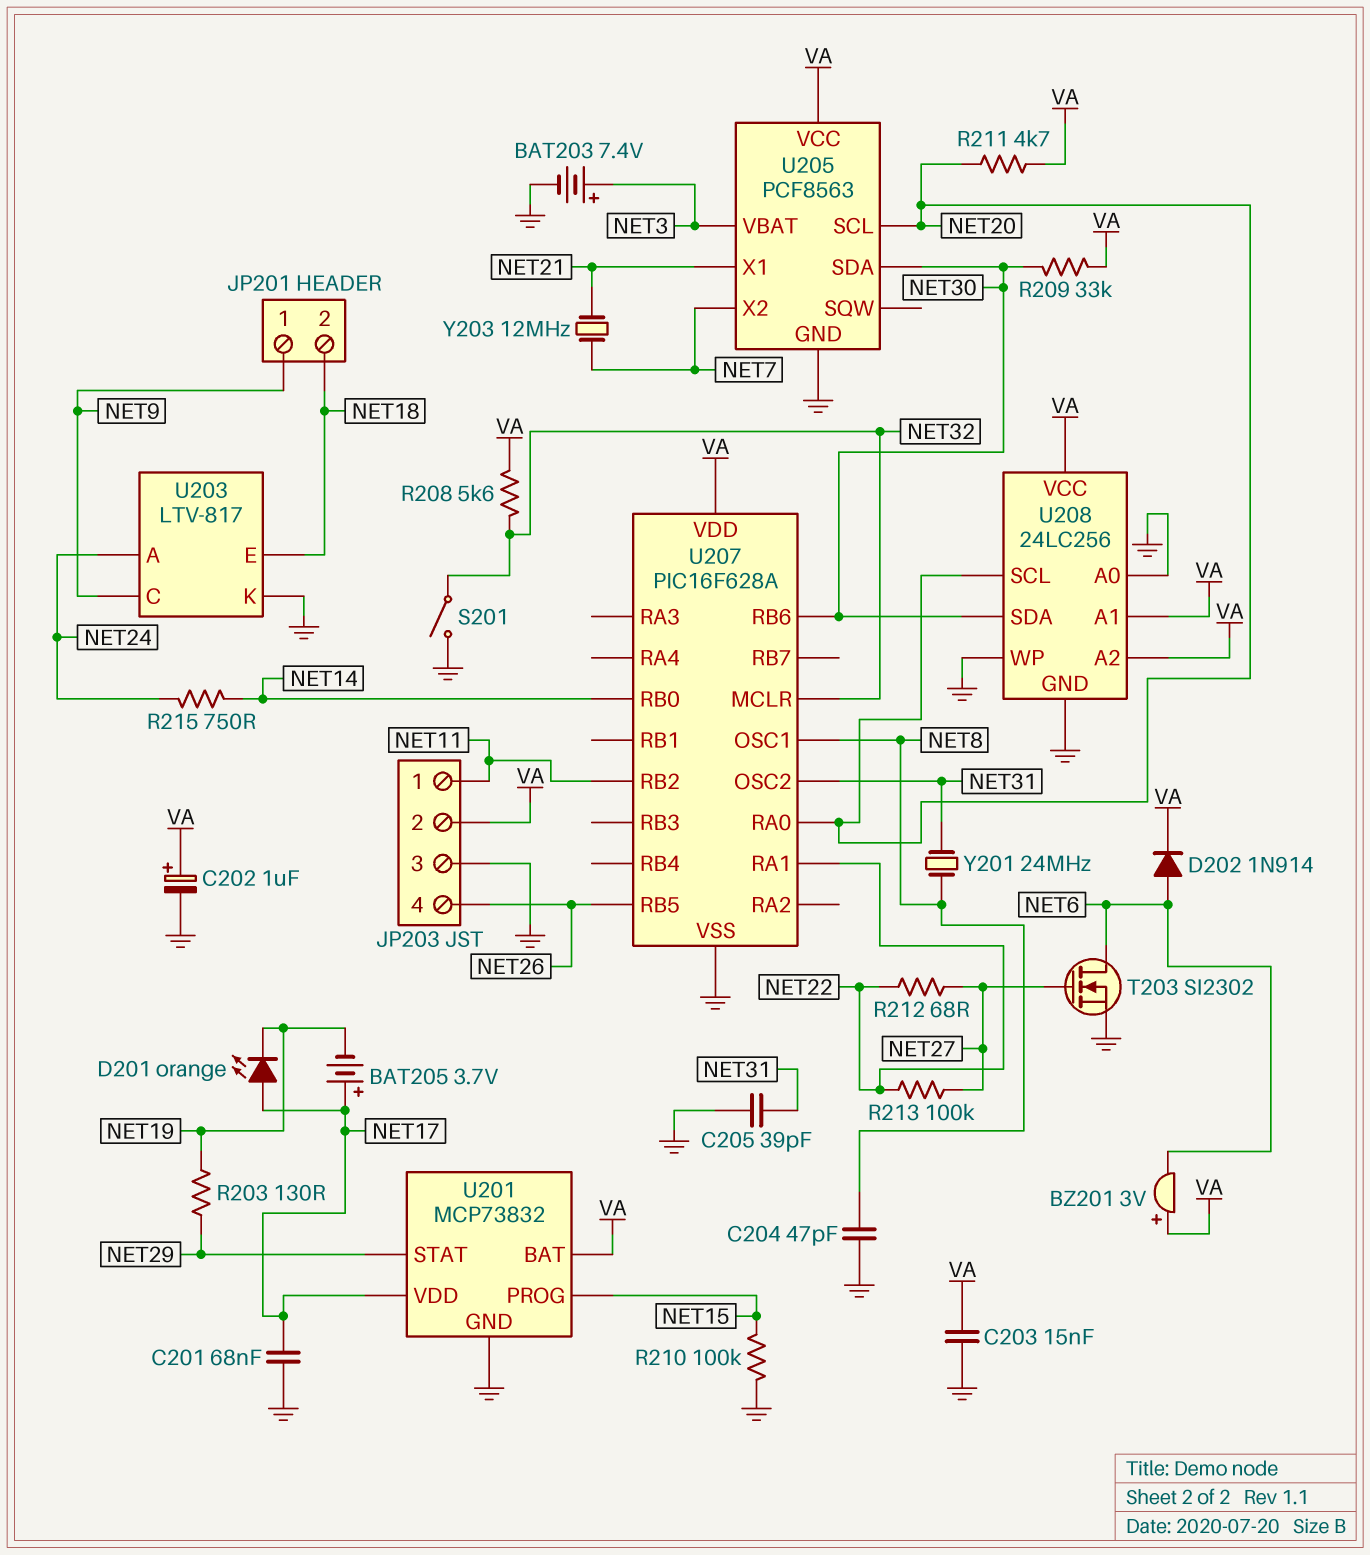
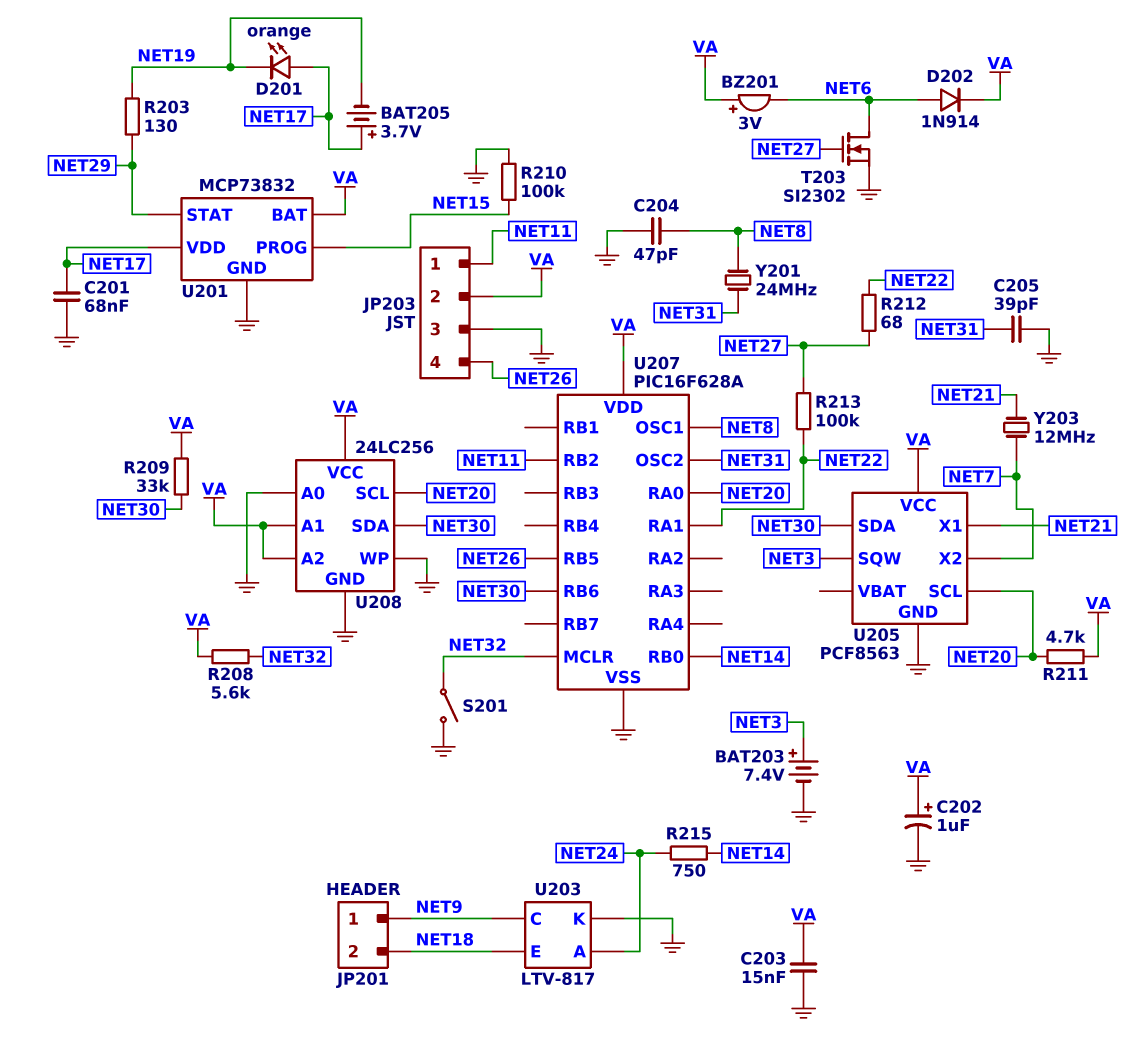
U205 pin SQW: none -> NET3
U205 pin VBAT: NET3 -> none

